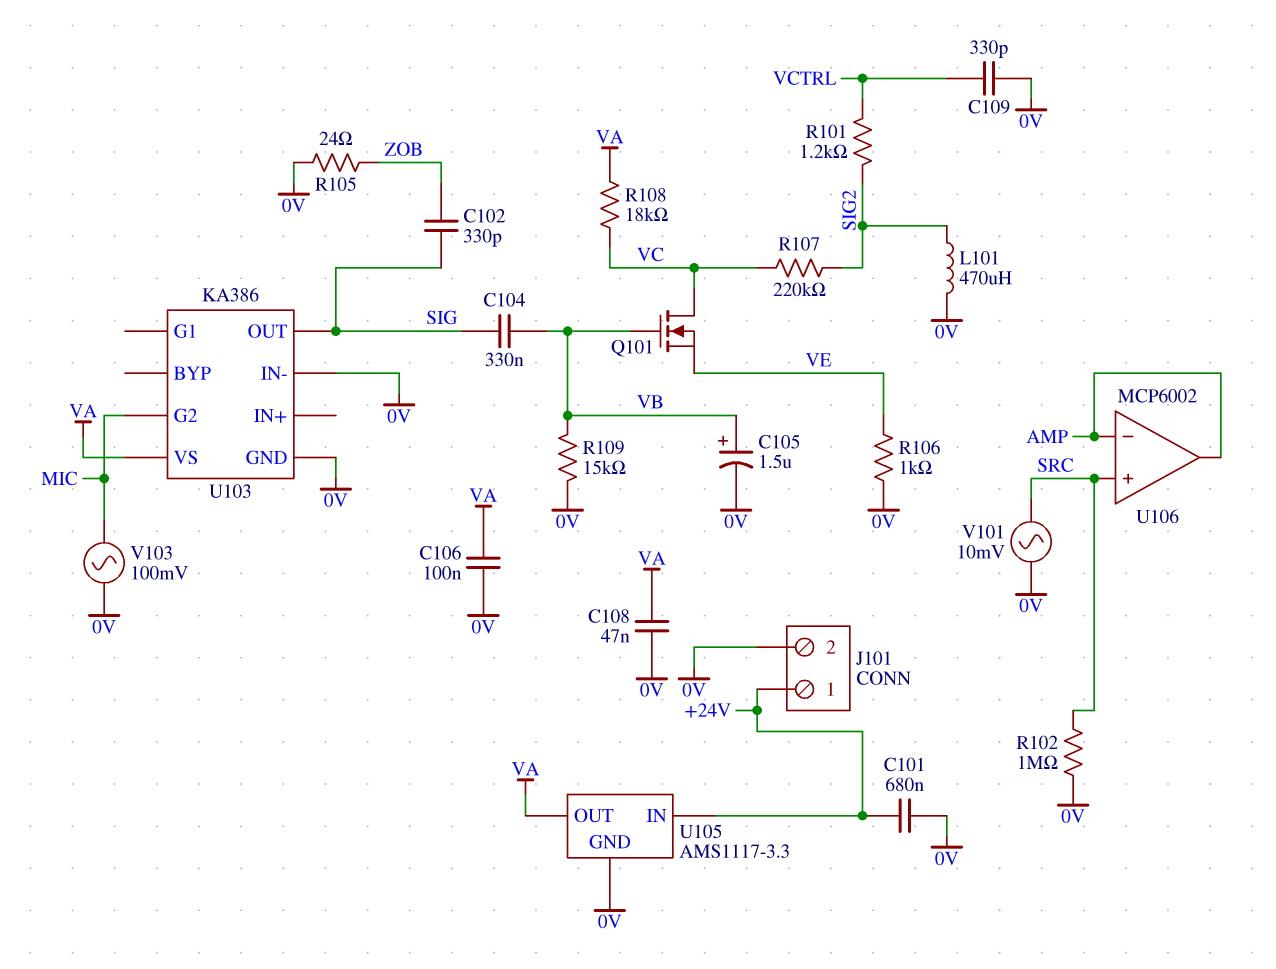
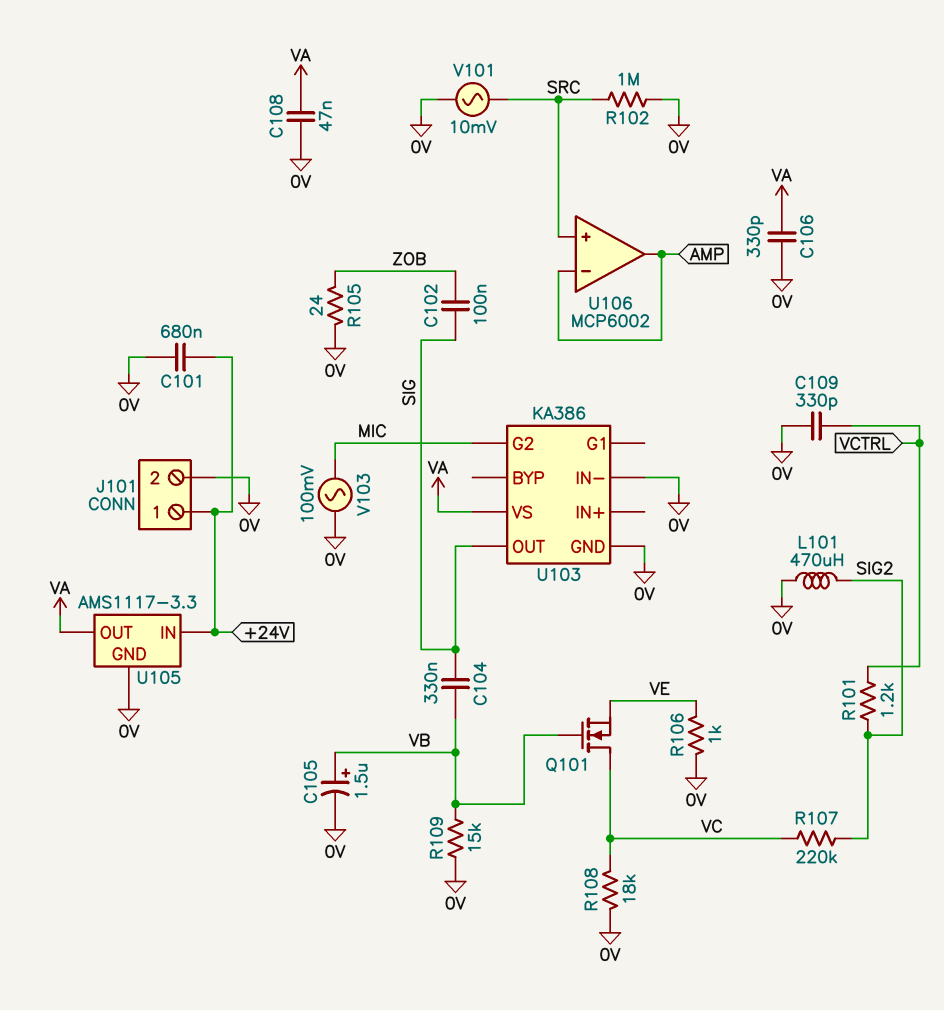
C102: 330pF (SIG, ZOB) -> 100nF (SIG, ZOB)
C106: 100nF (0V, VA) -> 330pF (0V, VA)
R108: 18k (VA, VC) -> 18k (0V, VC)

